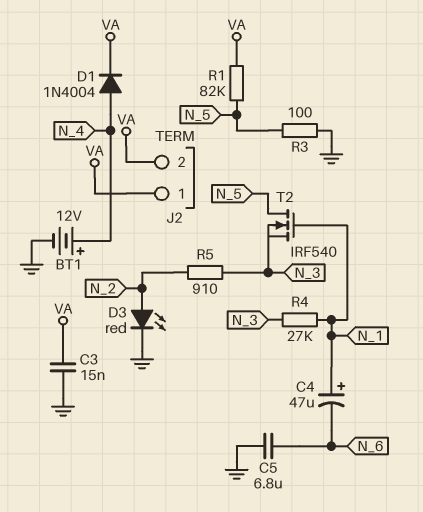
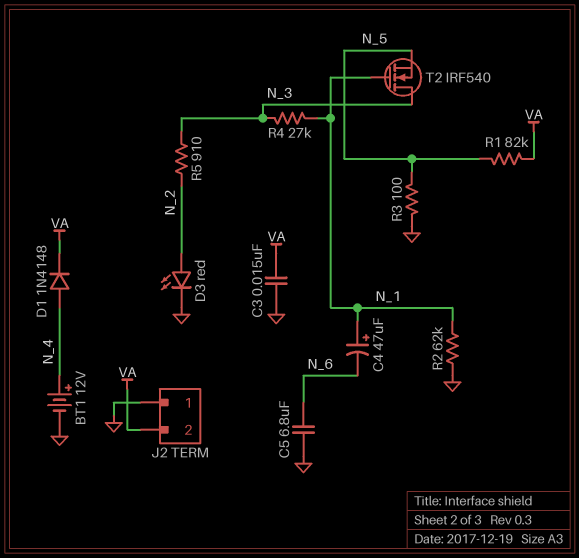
D1: diode 1N4004 (A N_4, K VA) -> diode 1N4148 (A N_4, K VA)
J2 pin 1: VA -> GND
R2: none -> 62k (GND, N_1)
T2: NMOS IRF540 (G N_1, D N_5, S N_3) -> NMOS IRF540 (G N_1, D N_3, S N_5)

